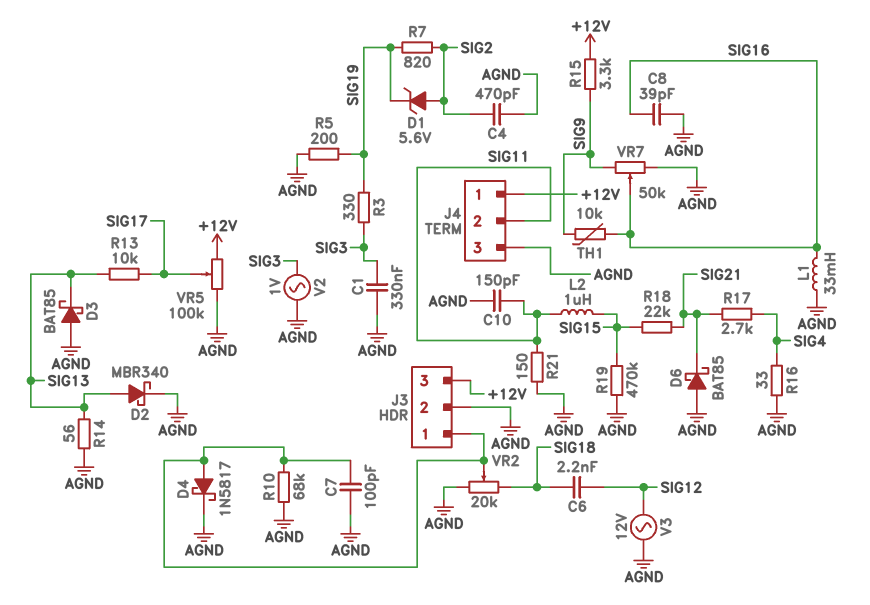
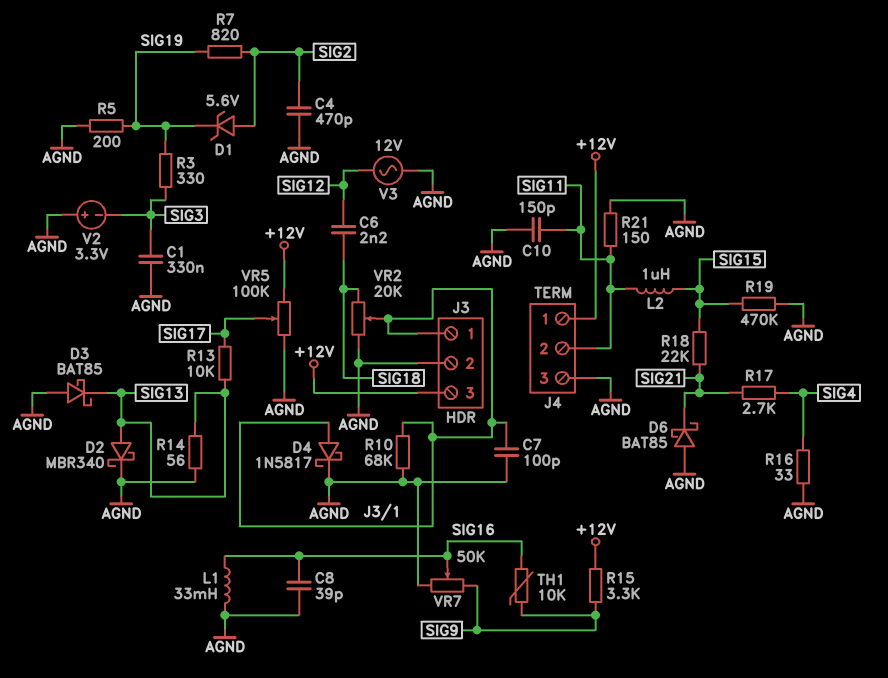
V2: AC 1V (AGND, SIG3) -> 3.3V (plus AGND, minus SIG3)

